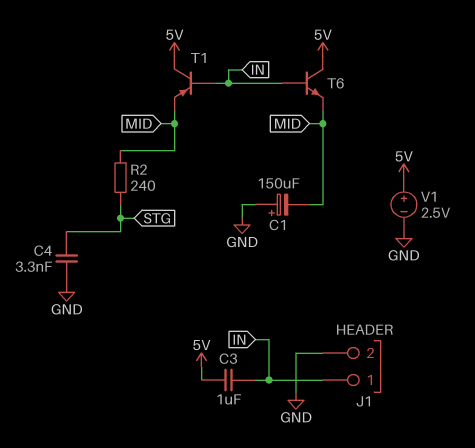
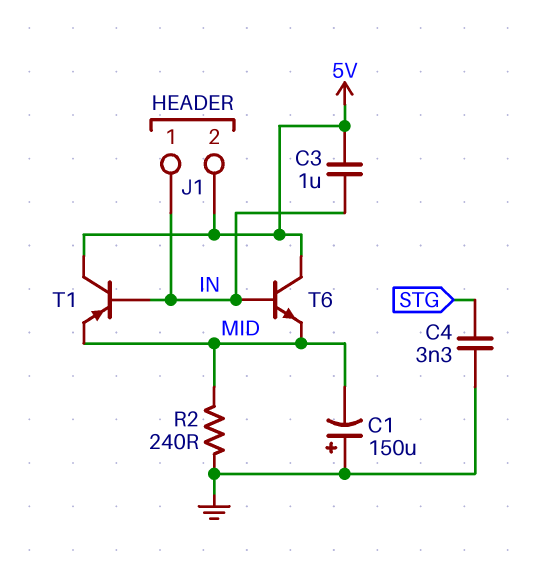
J1 pin 2: GND -> 5V
R2: 240 (MID, STG) -> 240 (GND, MID)
V1: 2.5V (plus 5V, minus GND) -> none

